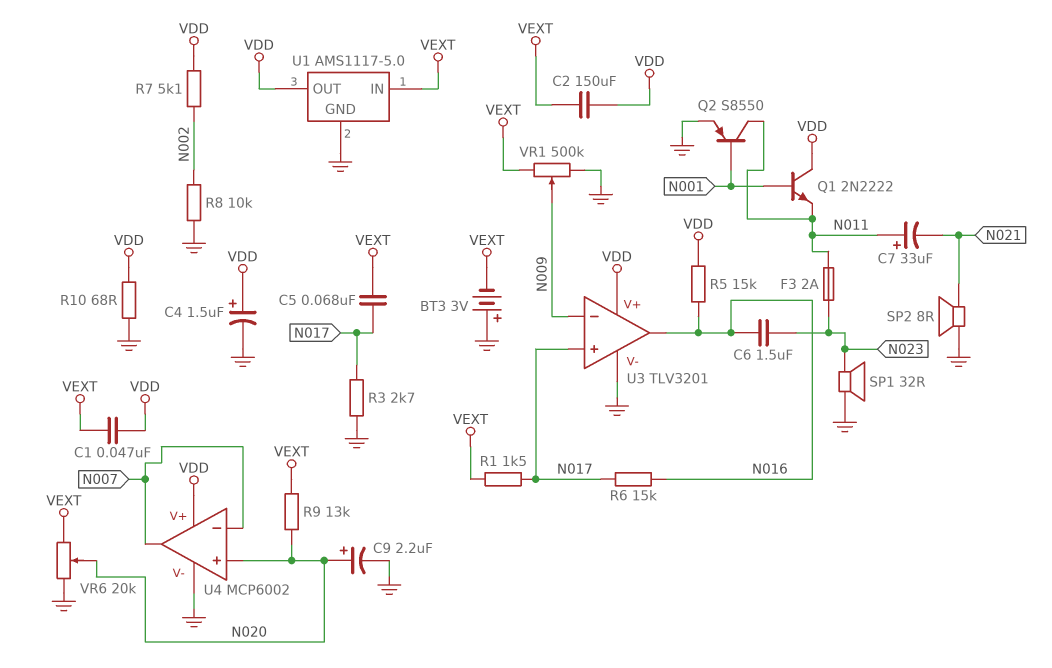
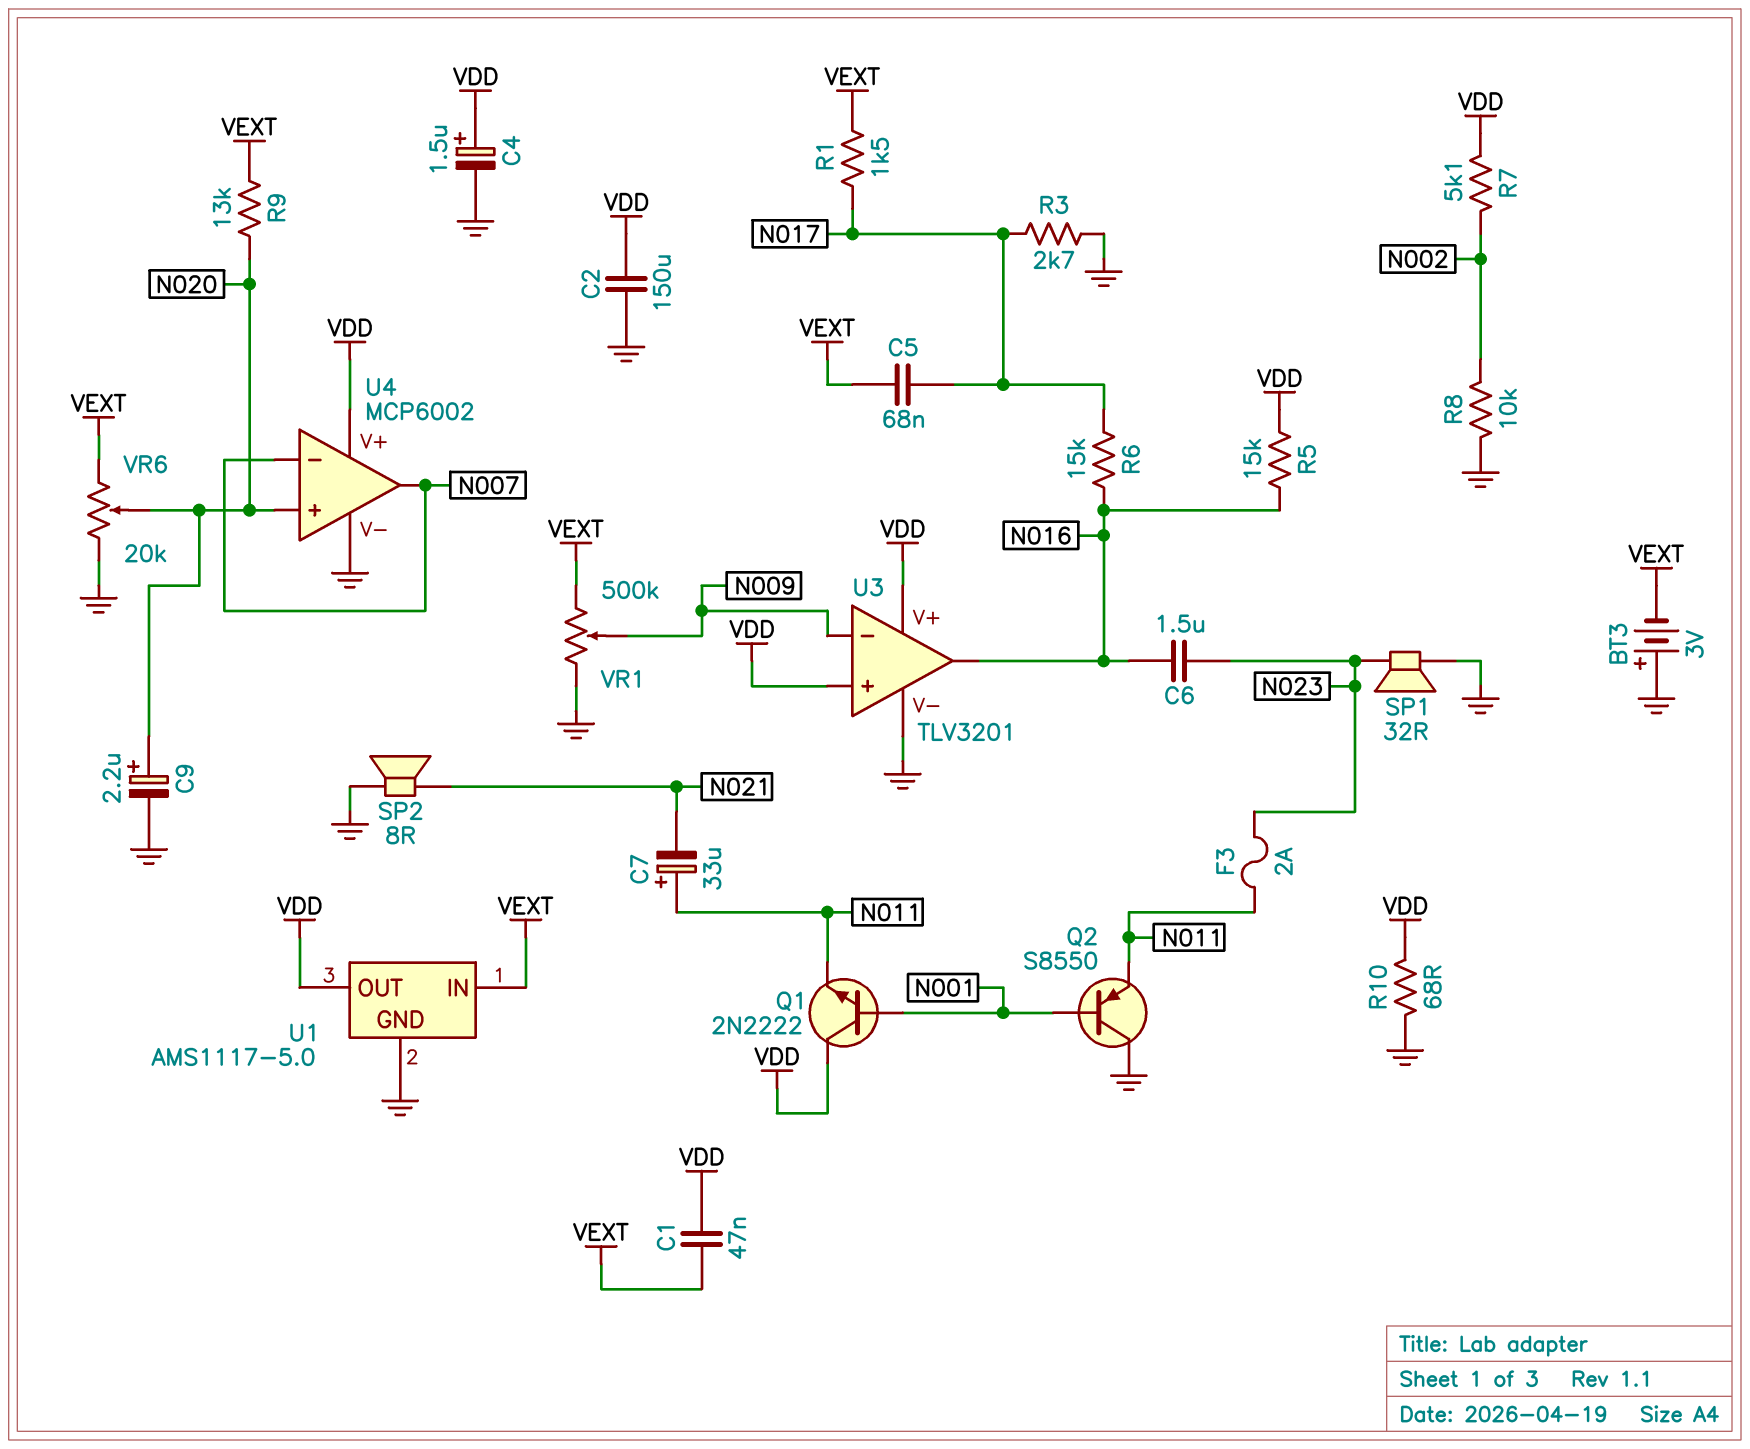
C2: 150uF (VDD, VEXT) -> 150uF (GND, VDD)
Q2: PNP S8550 (B N001, C N011, E GND) -> PNP S8550 (B N001, C GND, E N011)
U3 pin in+: N017 -> VDD

